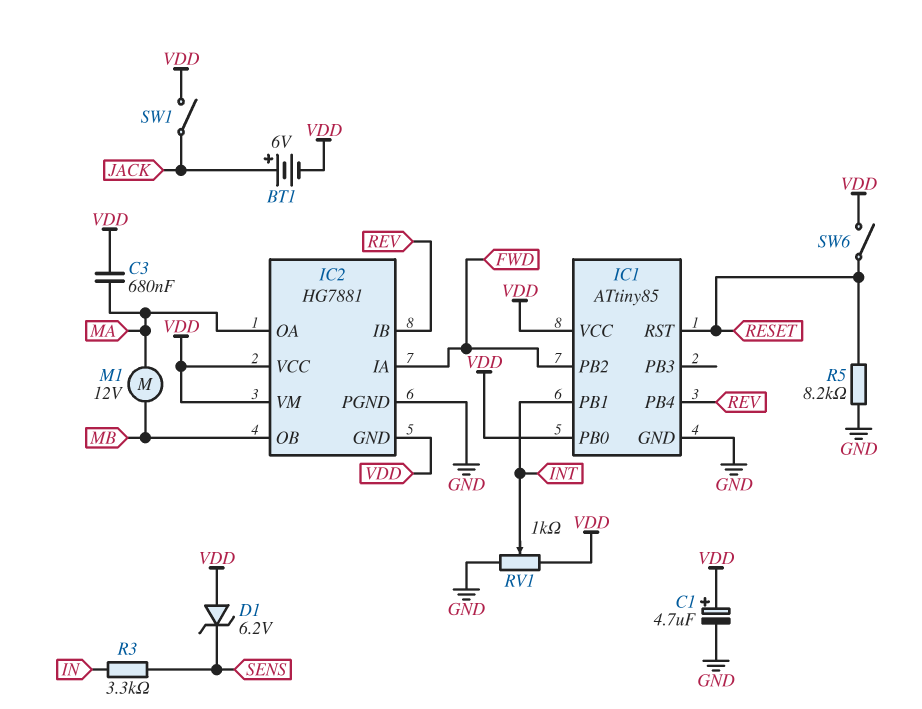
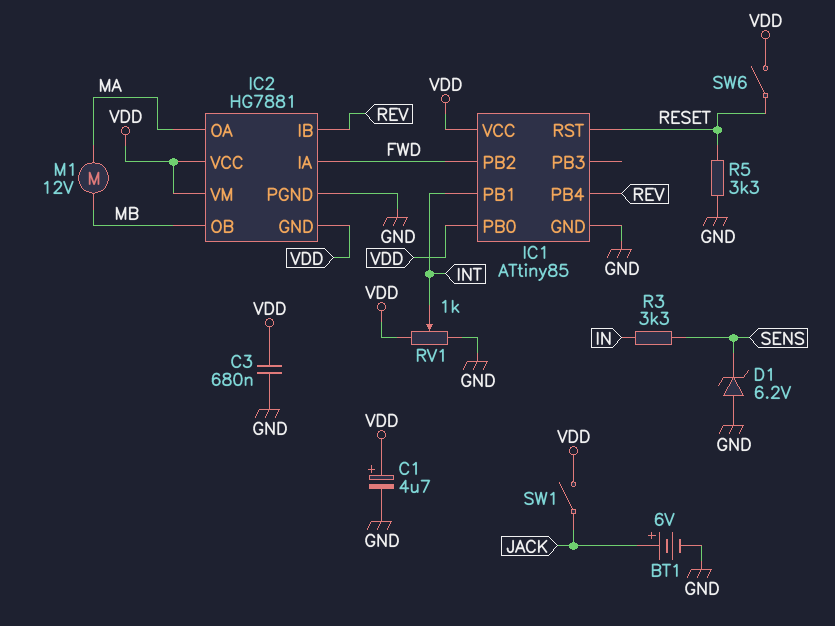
BT1: 6V (plus JACK, minus VDD) -> 6V (plus JACK, minus GND)
C3: 680nF (MA, VDD) -> 680nF (GND, VDD)
D1: zener 6.2V (A VDD, K SENS) -> zener 6.2V (A GND, K SENS)
R5: 8.2k (GND, RESET) -> 3.3k (GND, RESET)

